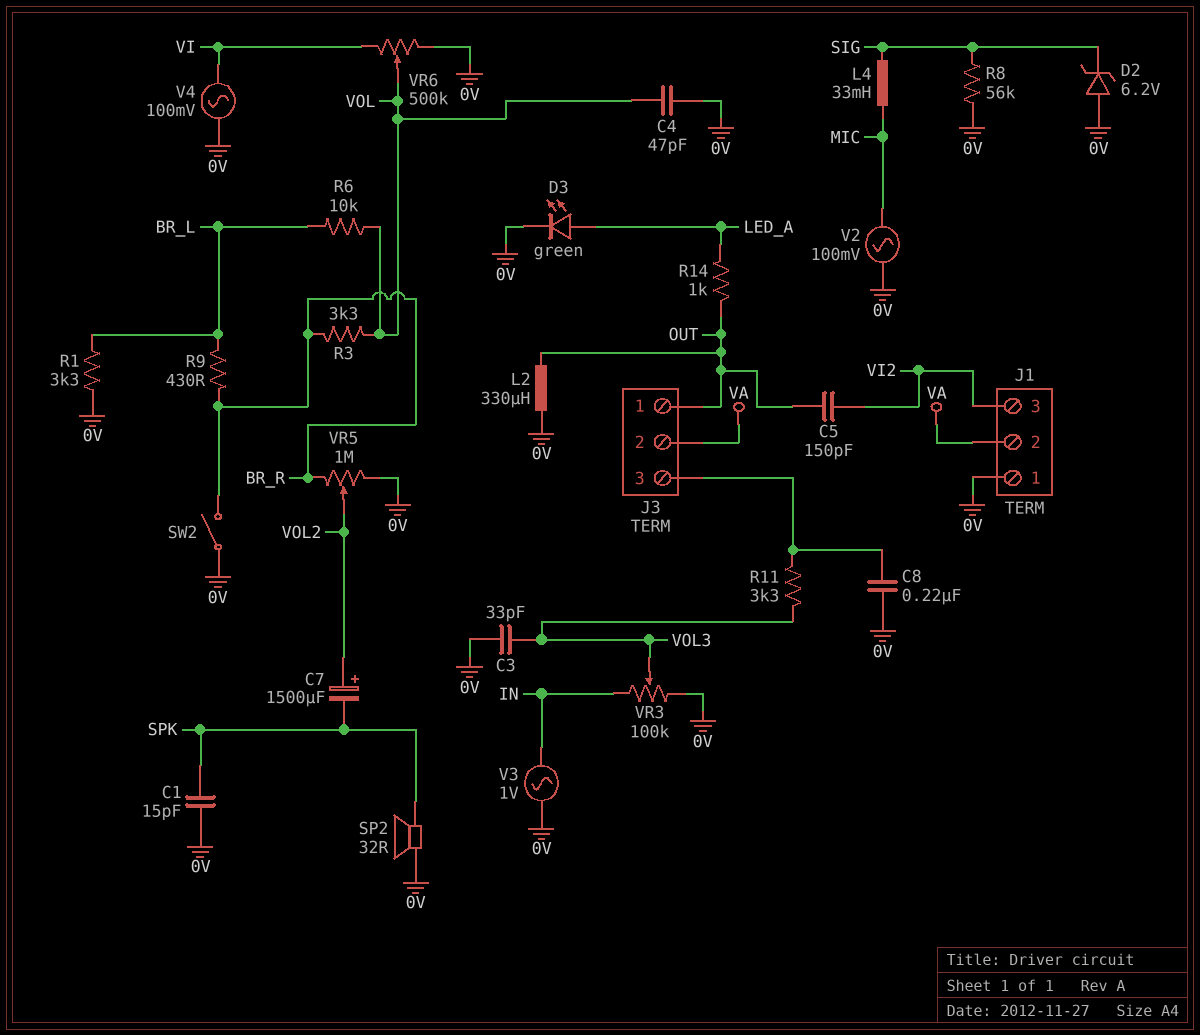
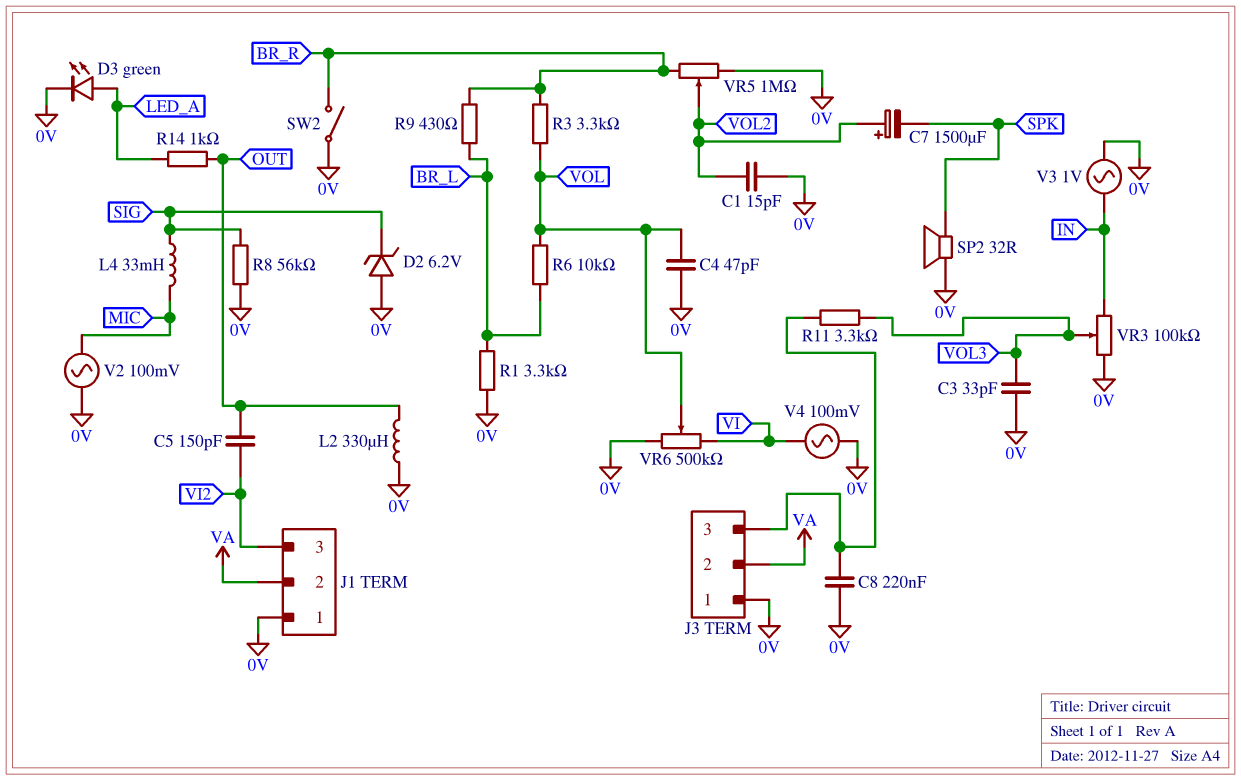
C1: 15pF (0V, SPK) -> 15pF (0V, VOL2)
J3 pin 1: OUT -> 0V

